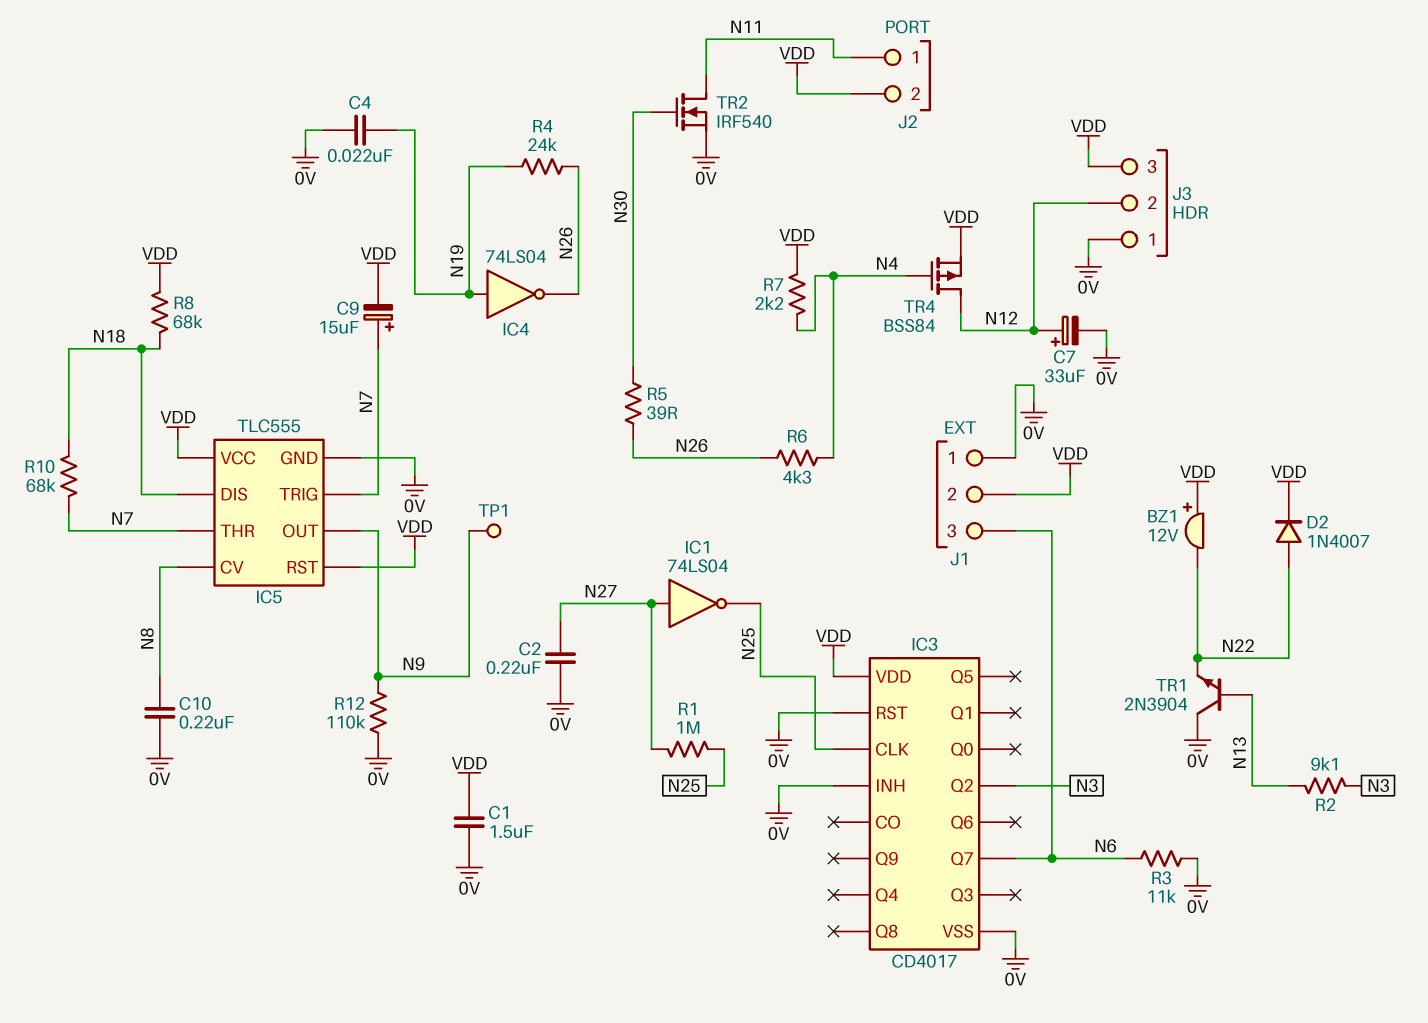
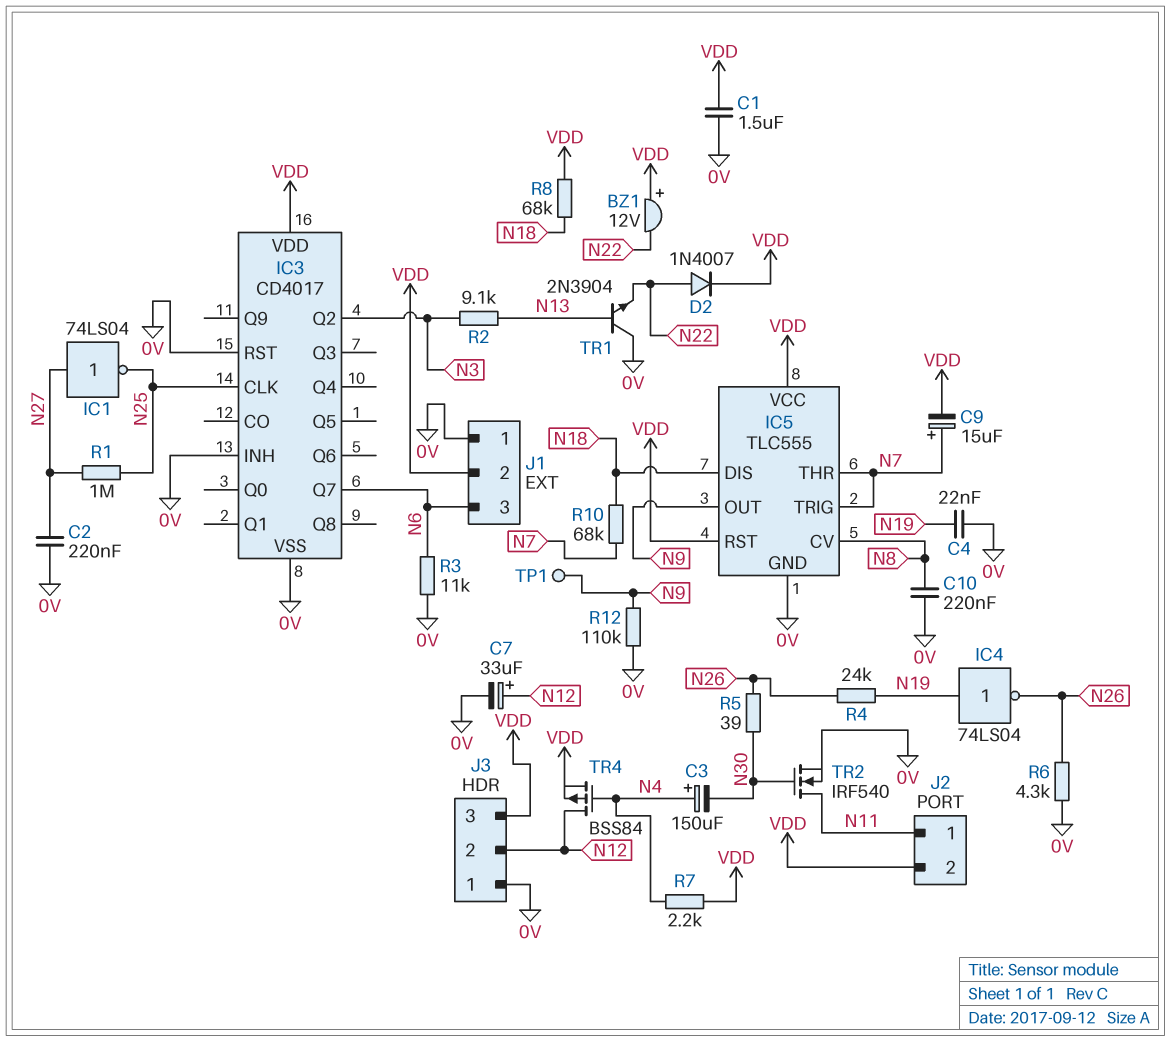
C3: none -> 150uF (plus N4, minus N30)
R6: 4.3k (N4, N26) -> 4.3k (0V, N26)

